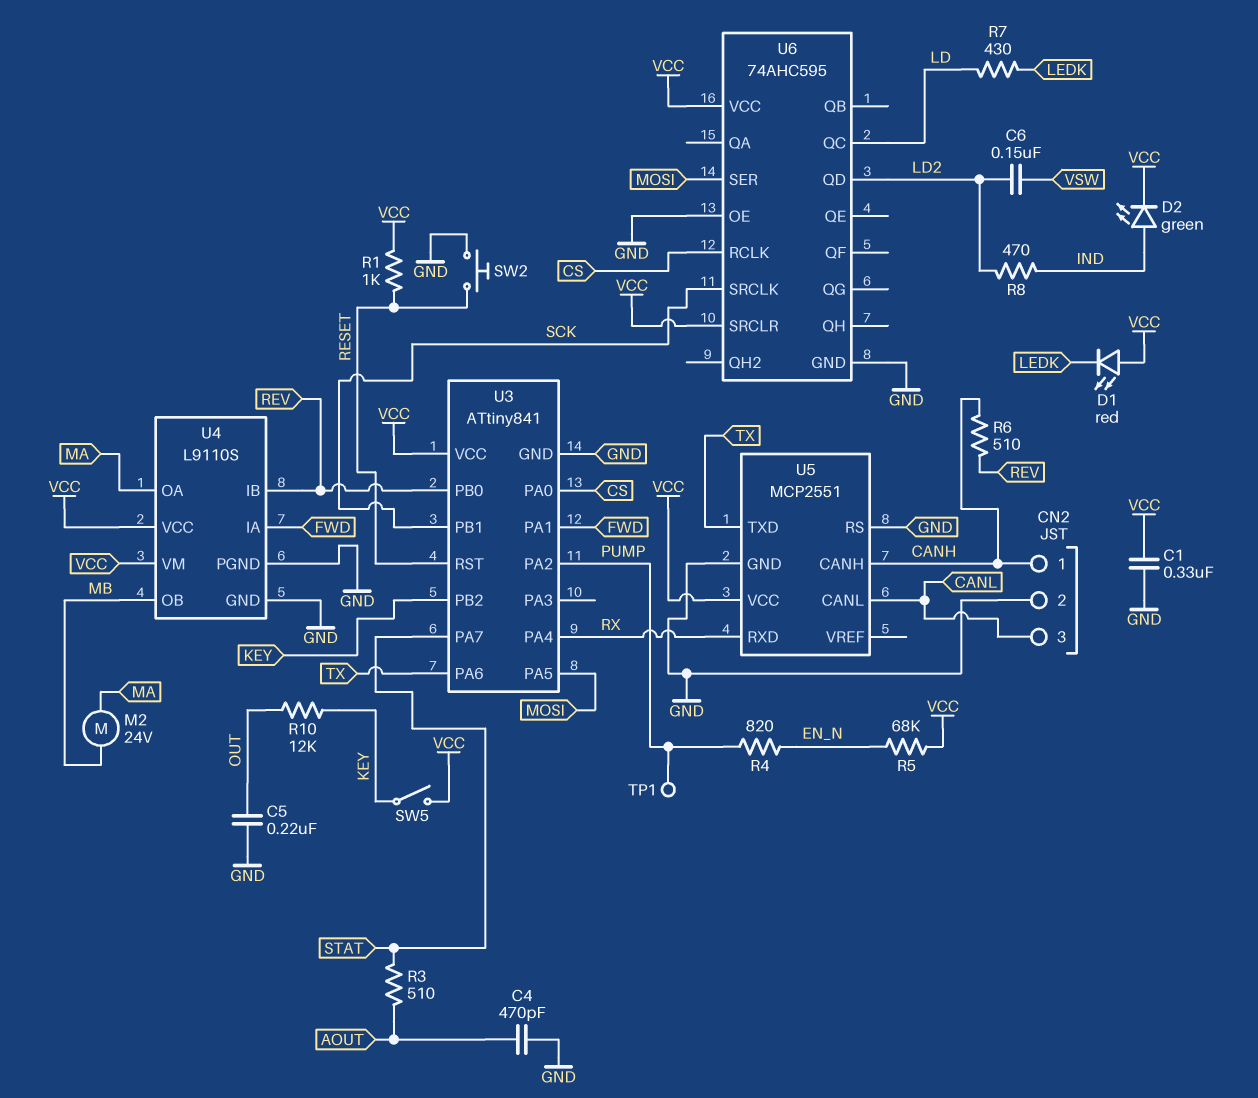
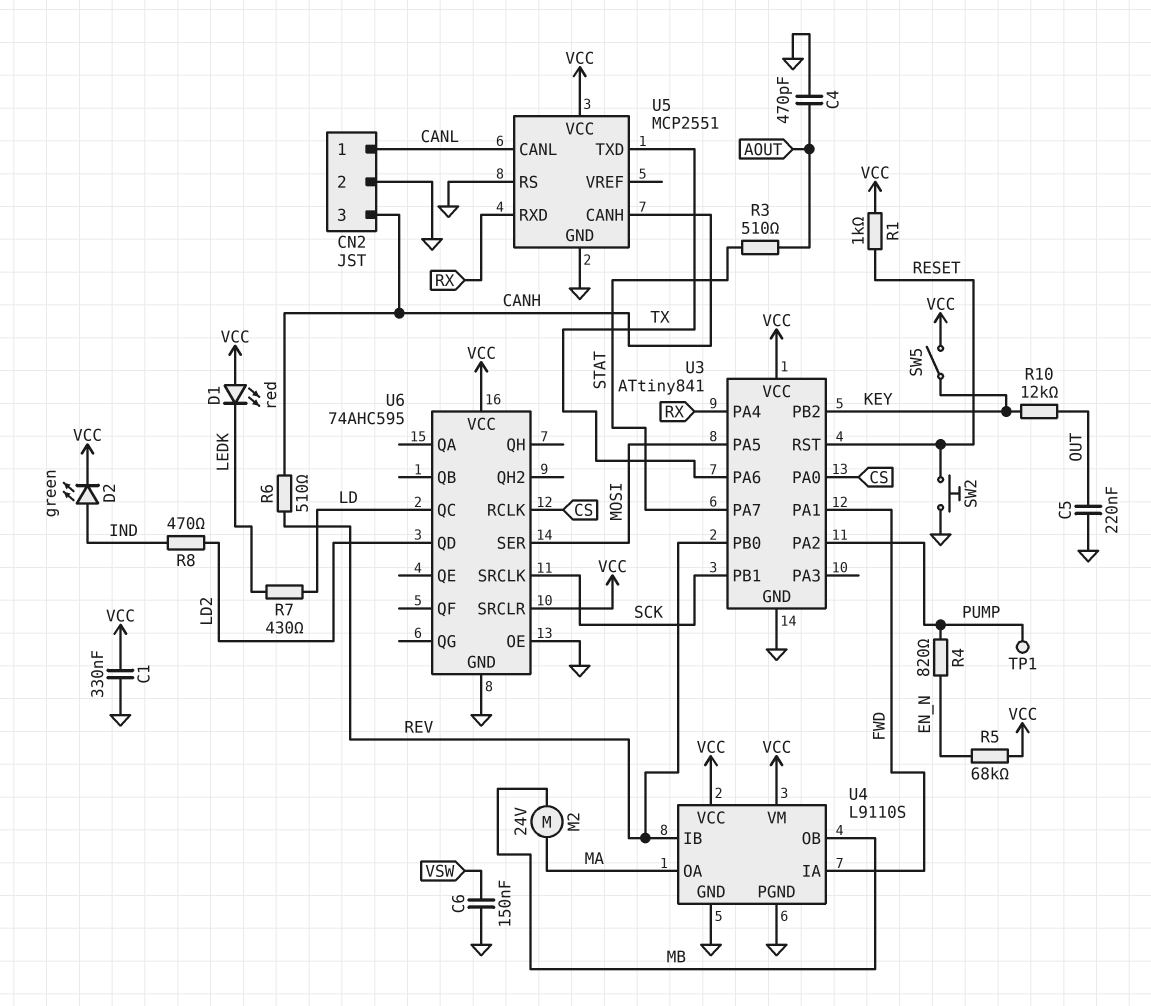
C6: 150nF (LD2, VSW) -> 150nF (GND, VSW)
CN2 pin 1: CANH -> CANL
CN2 pin 3: CANL -> CANH

